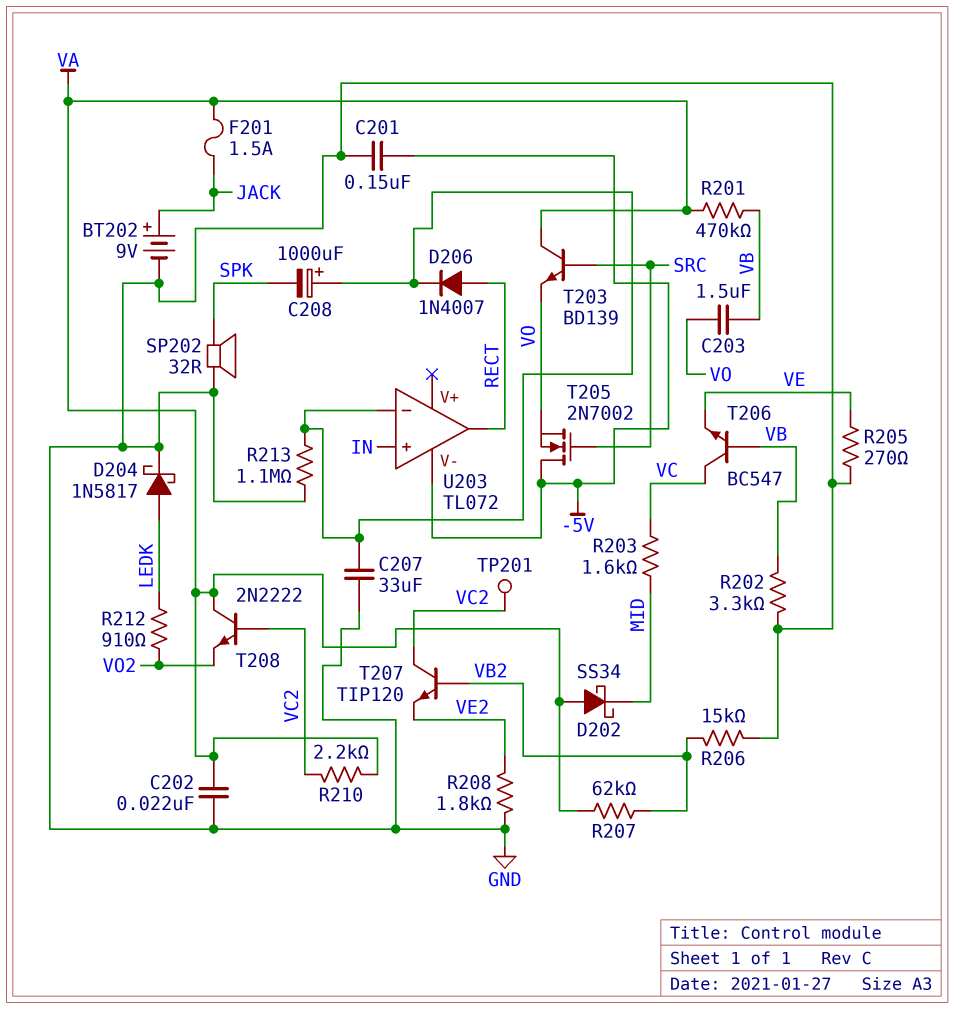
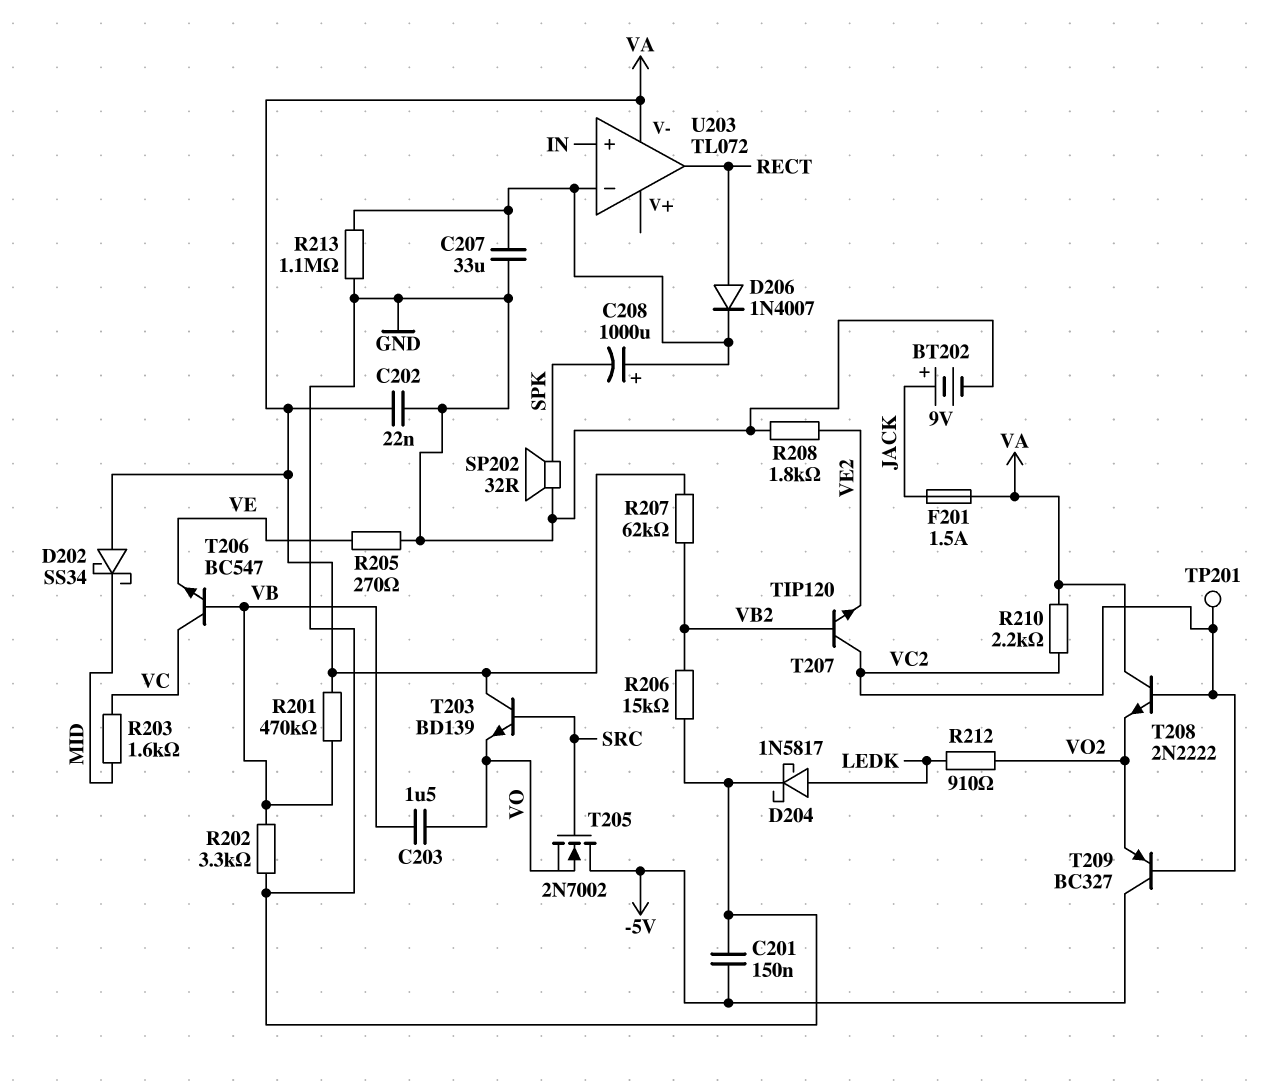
T209: none -> PNP BC327 (B VC2, C -5V, E VO2)
U203 pin V-: -5V -> VA

